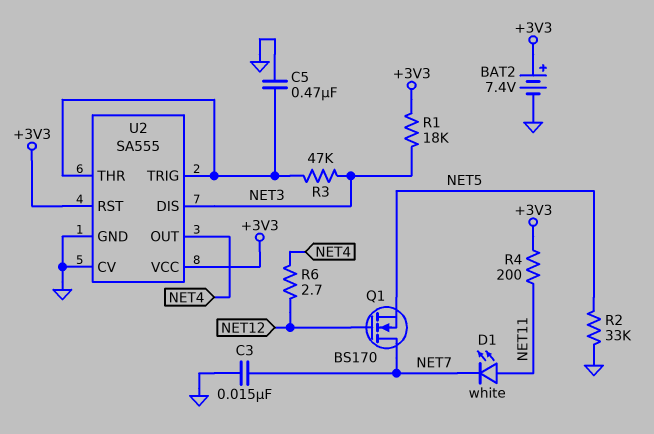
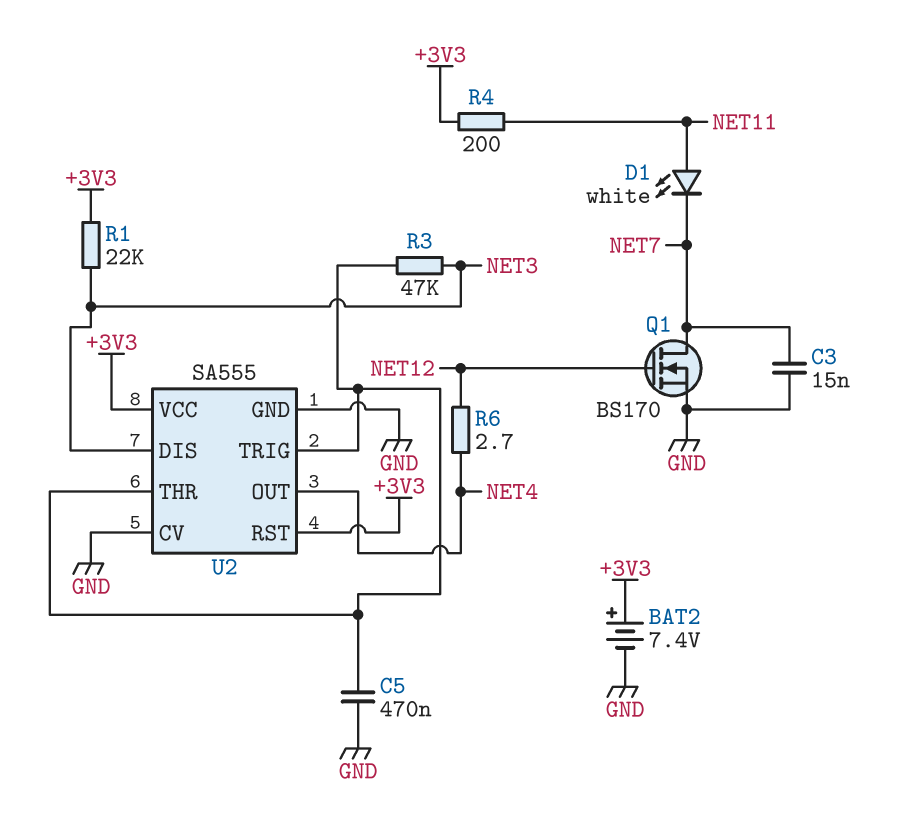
Q1: NMOS BS170 (G NET12, D NET7, S NET5) -> NMOS BS170 (G NET12, D NET7, S GND)
R1: 18k (+3V3, NET3) -> 22k (+3V3, NET3)
R2: 33k (GND, NET5) -> none

